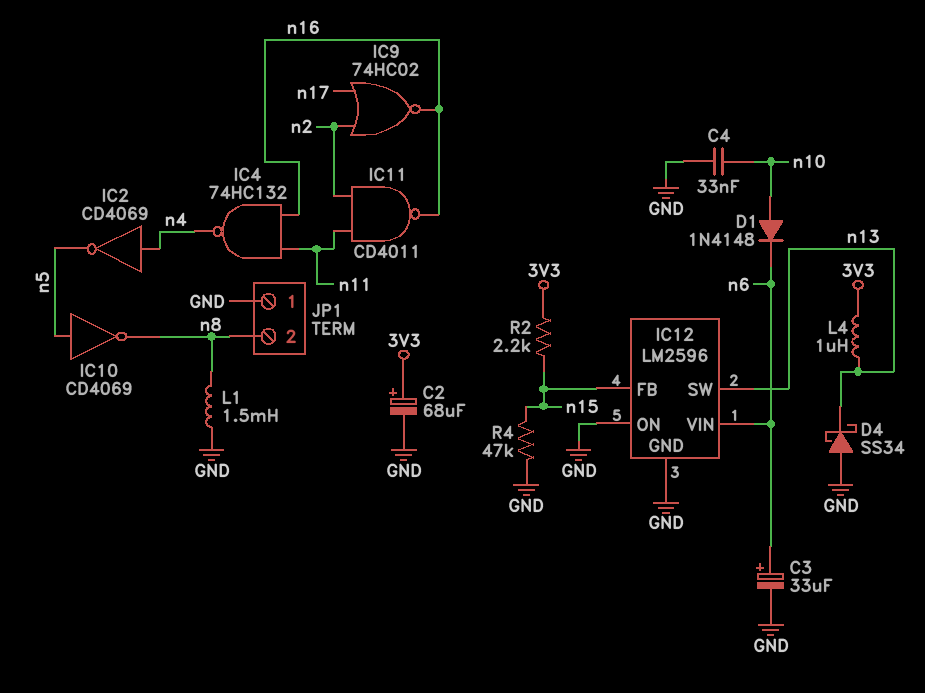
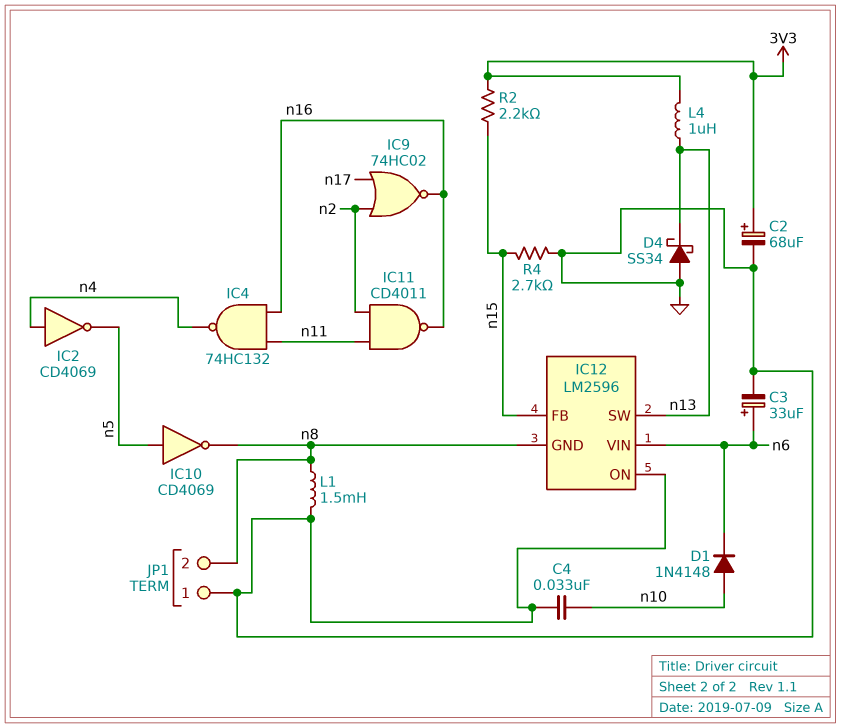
IC12 pin GND: GND -> n8
R4: 47k (GND, n15) -> 2.7k (GND, n15)

